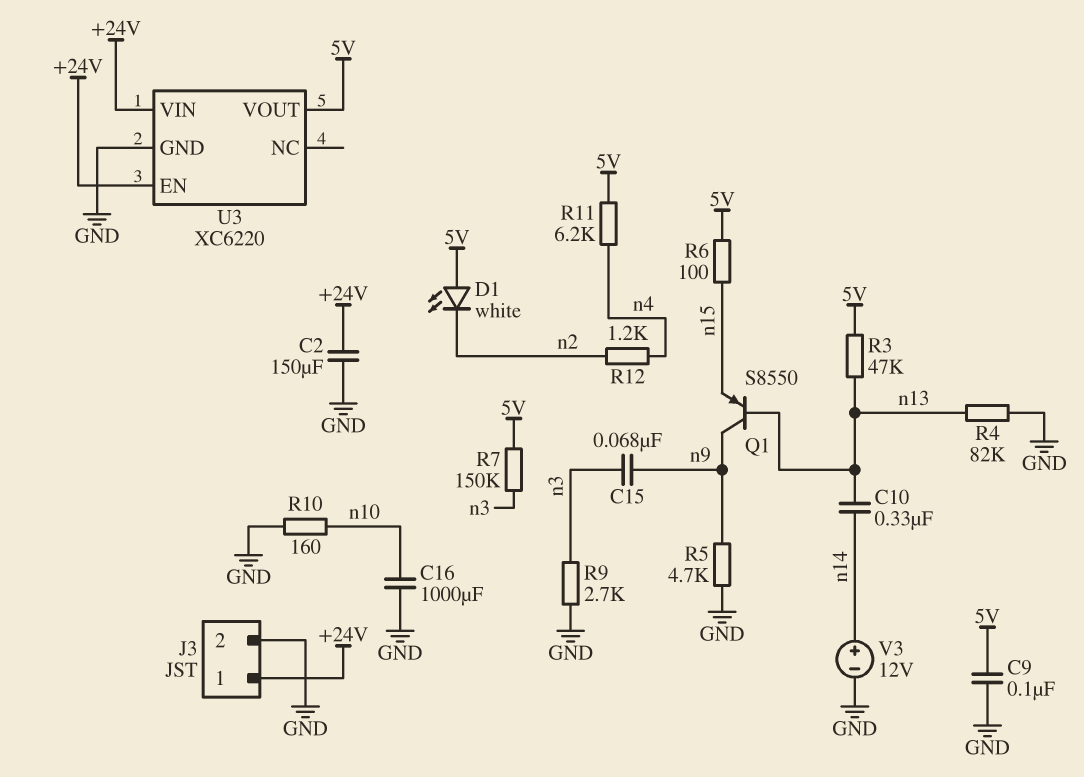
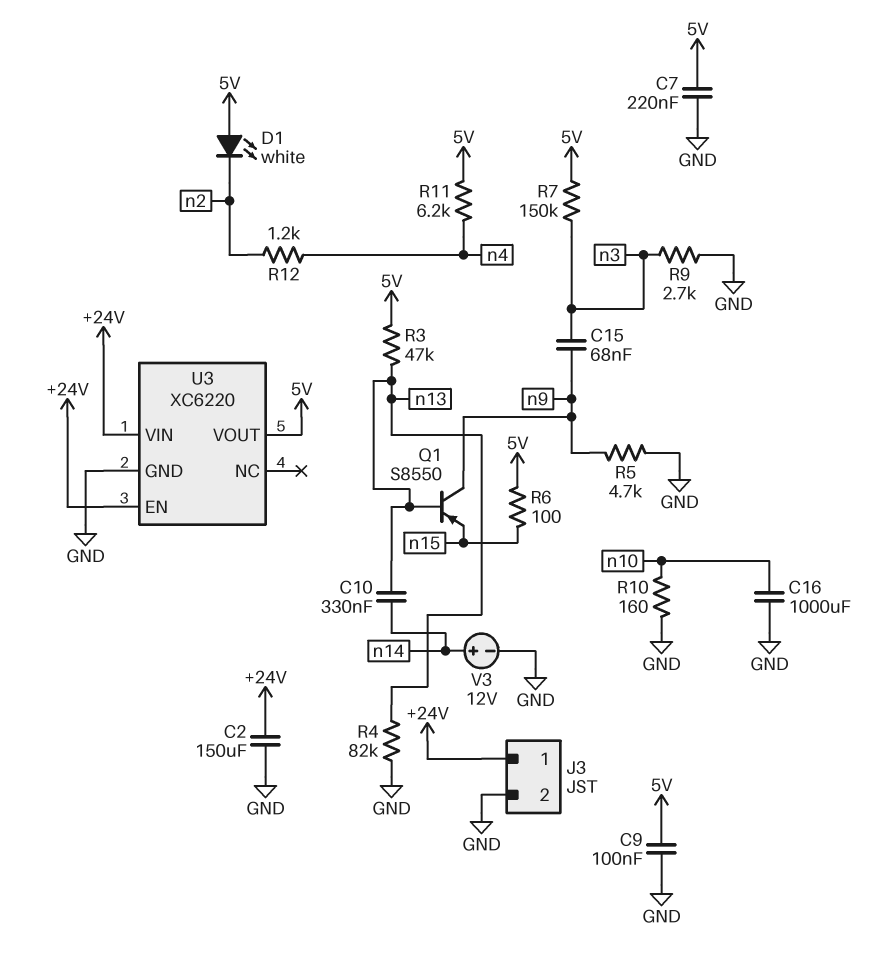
C7: none -> 220nF (5V, GND)

